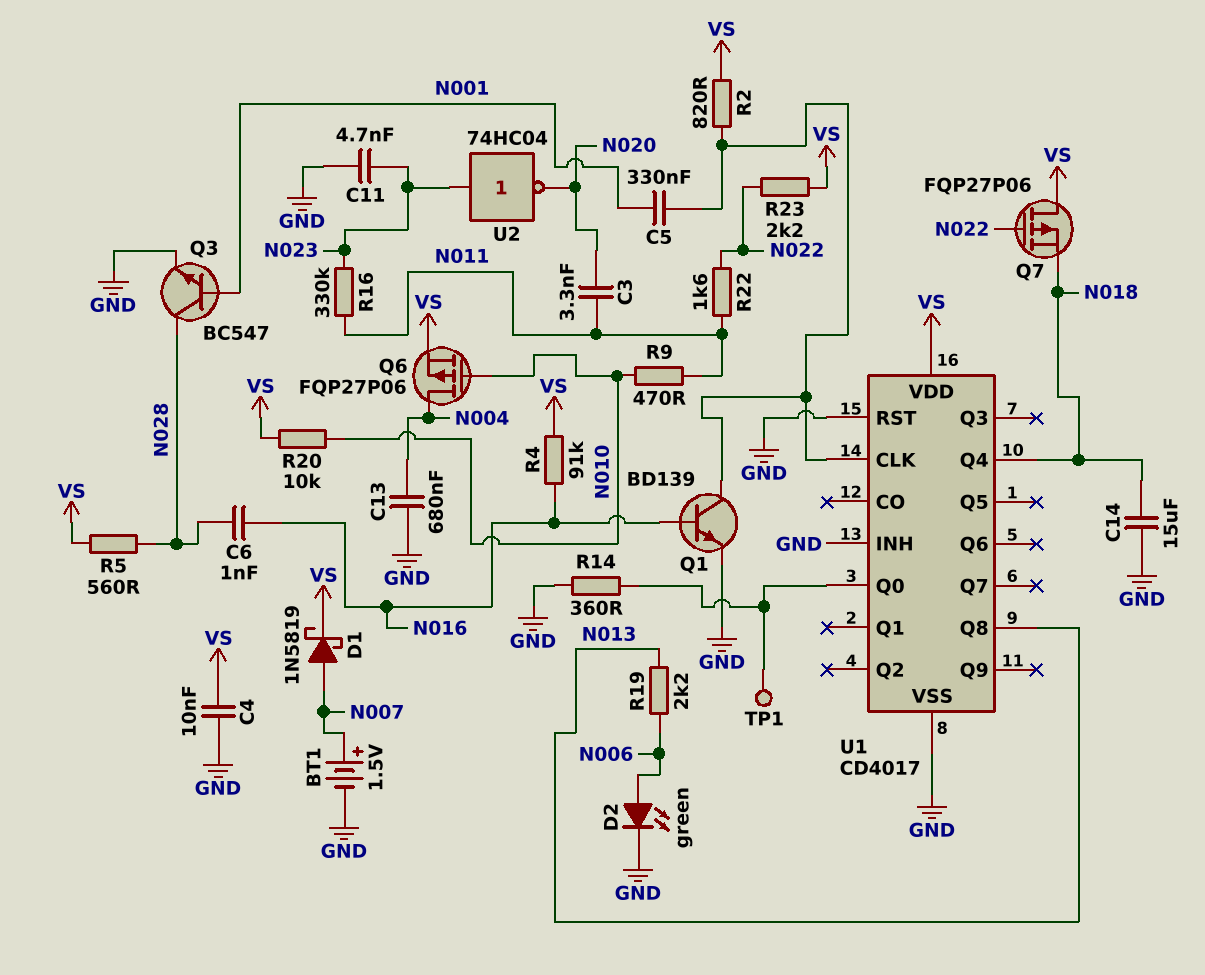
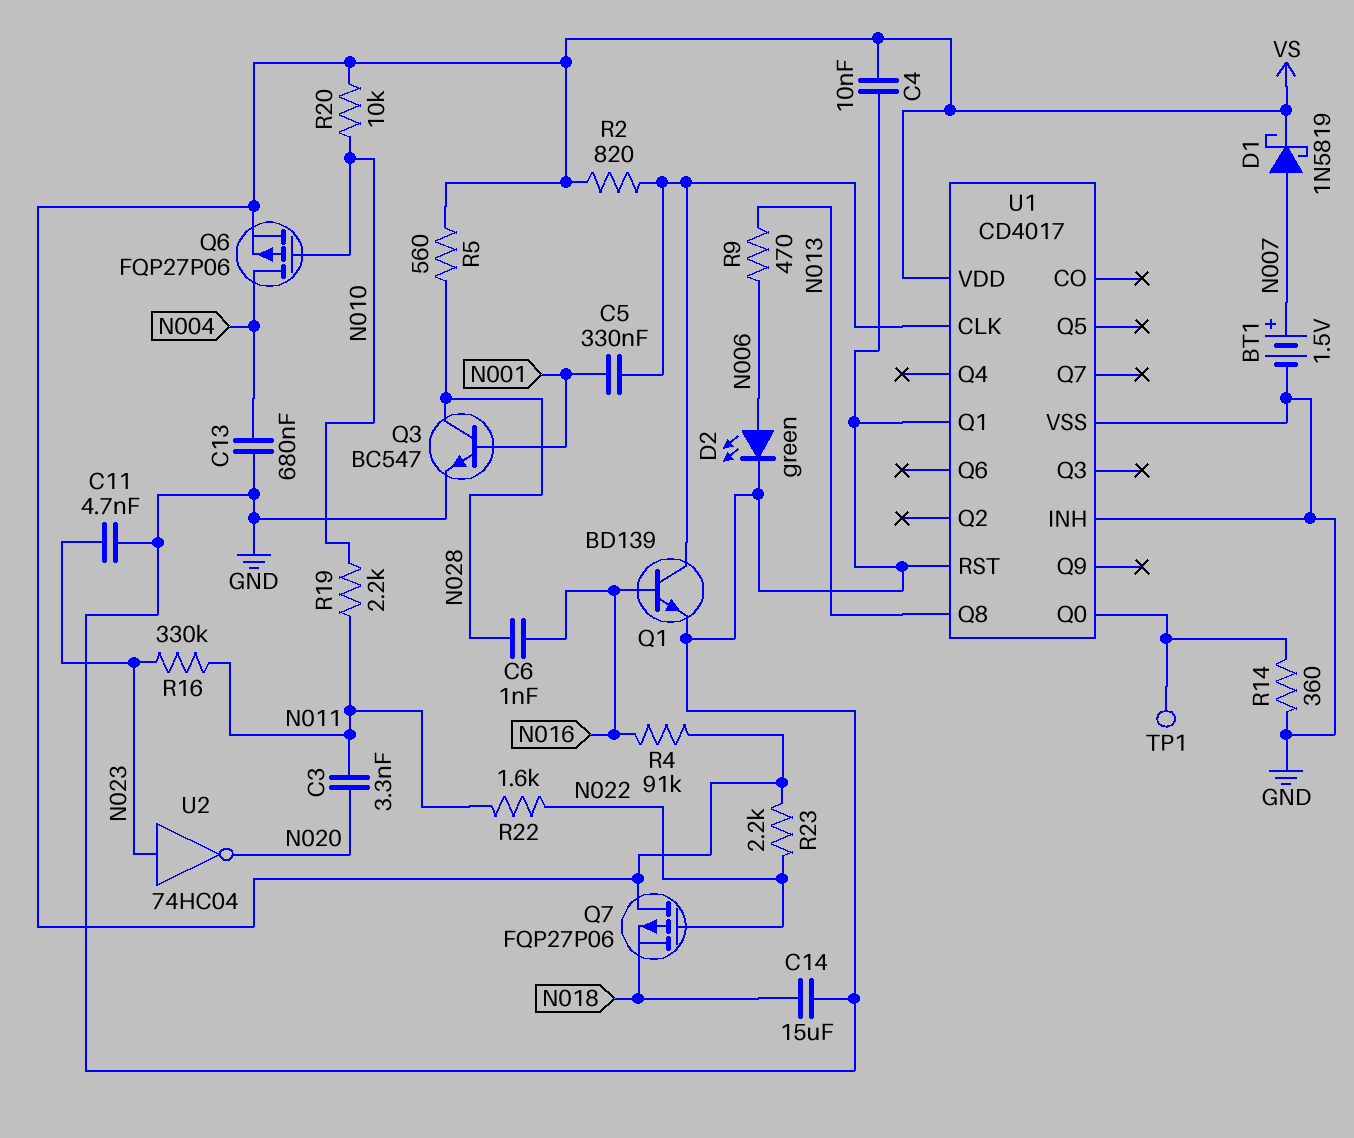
R9: 470 (N010, N011) -> 470 (N006, N013)
R19: 2.2k (N006, N013) -> 2.2k (N010, N011)
U1 pin Q1: none -> GND
U1 pin Q4: N018 -> none

